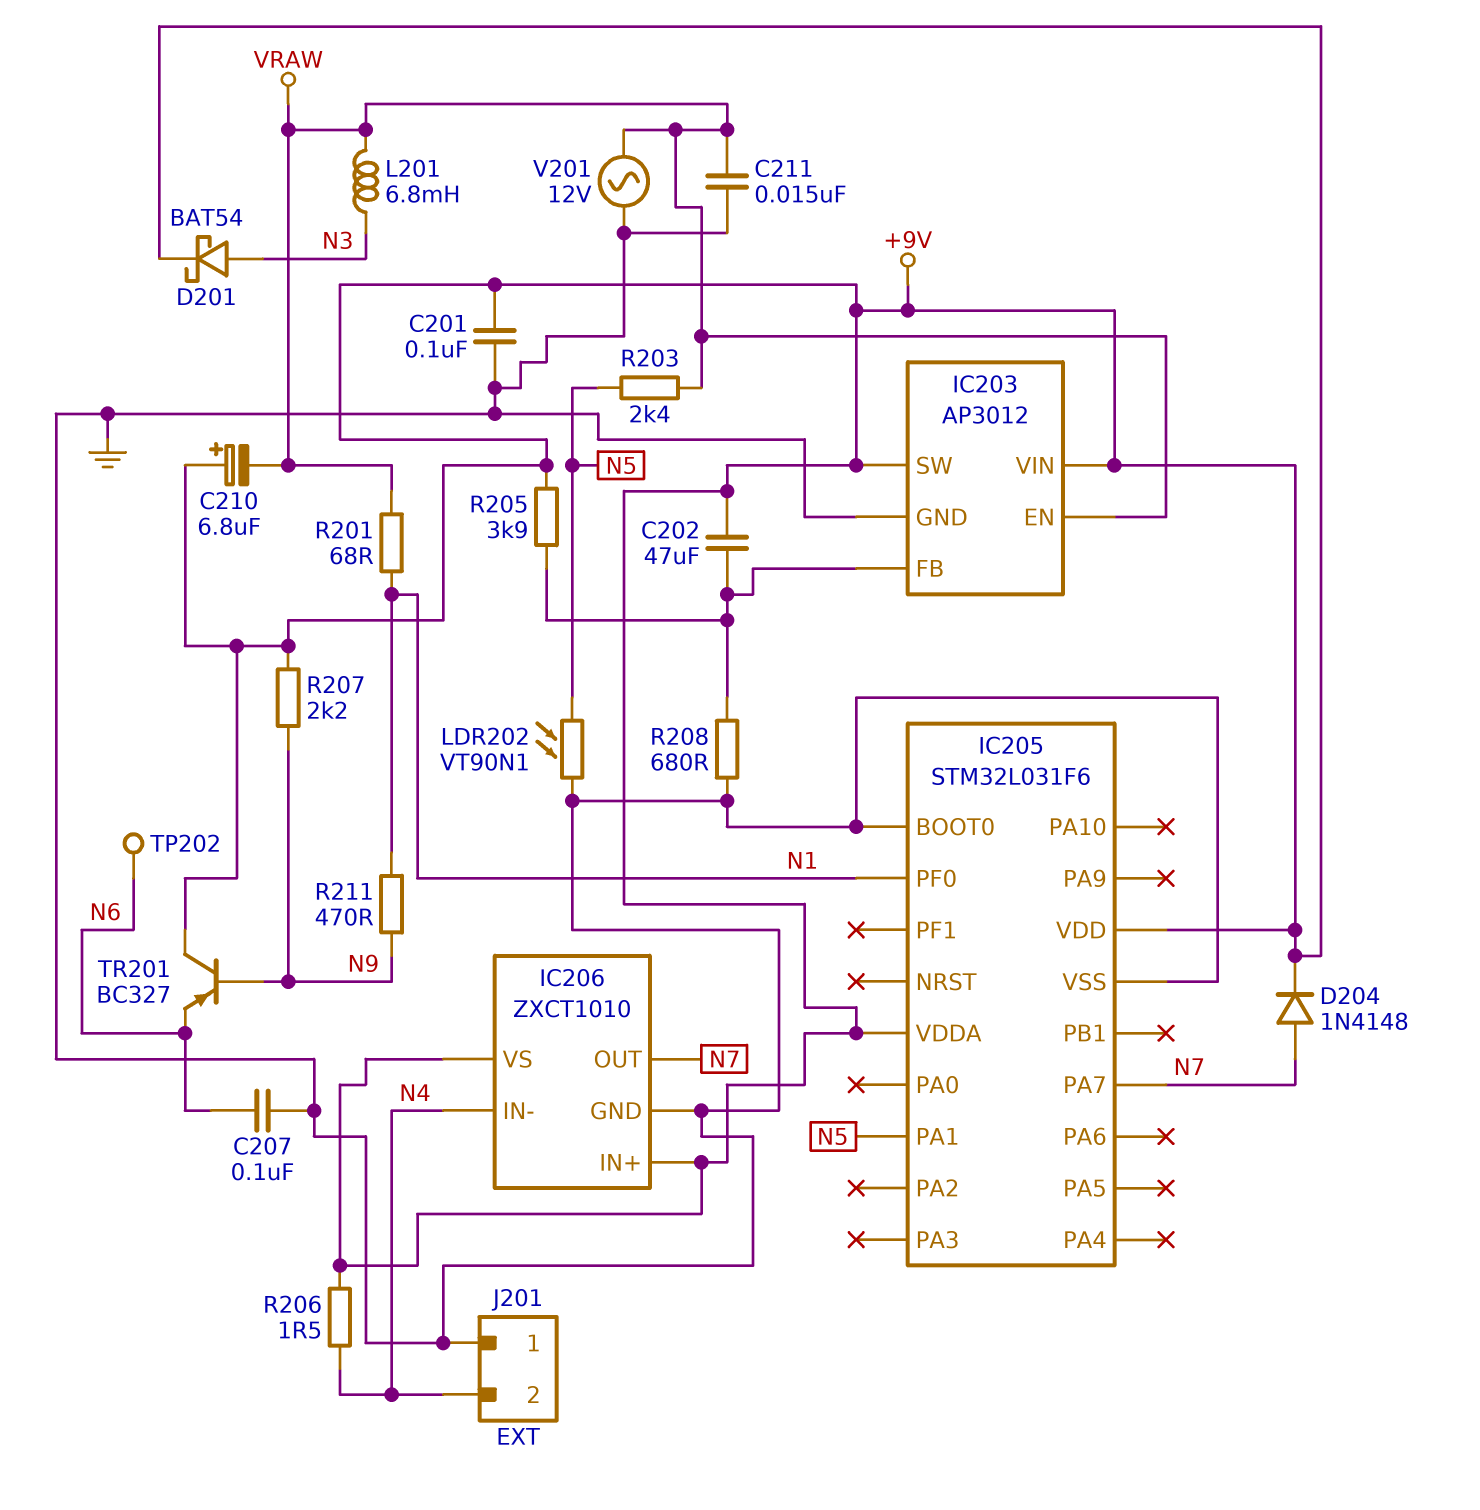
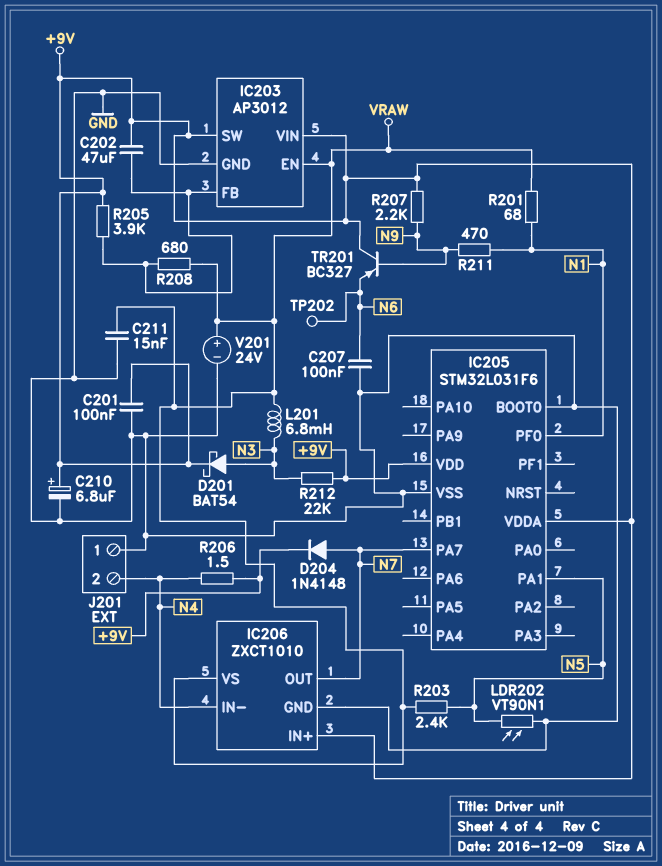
C210: 6.8uF (plus +9V, minus VRAW) -> 6.8uF (plus +9V, minus GND)
IC206 pin VS: +9V -> VRAW
R208: 680 (GND, IC203/FB) -> 680 (IC203/FB, VRAW)
R212: none -> 22k (+9V, N3)
V201: AC 12V (GND, VRAW) -> 24V (plus VRAW, minus GND)

